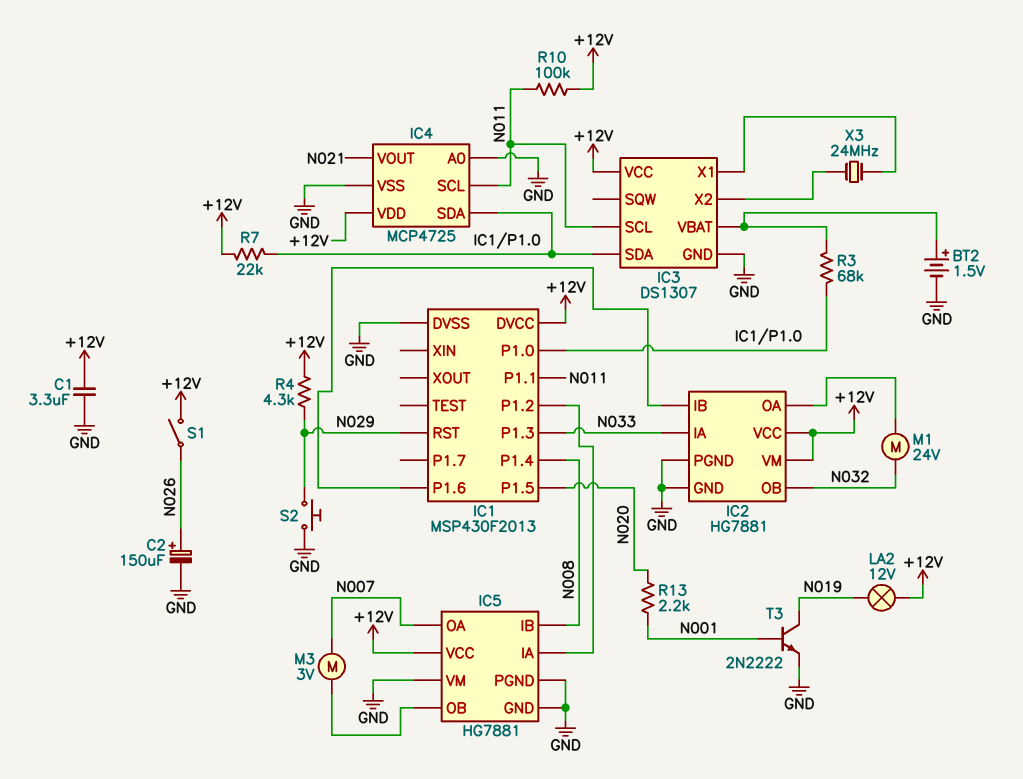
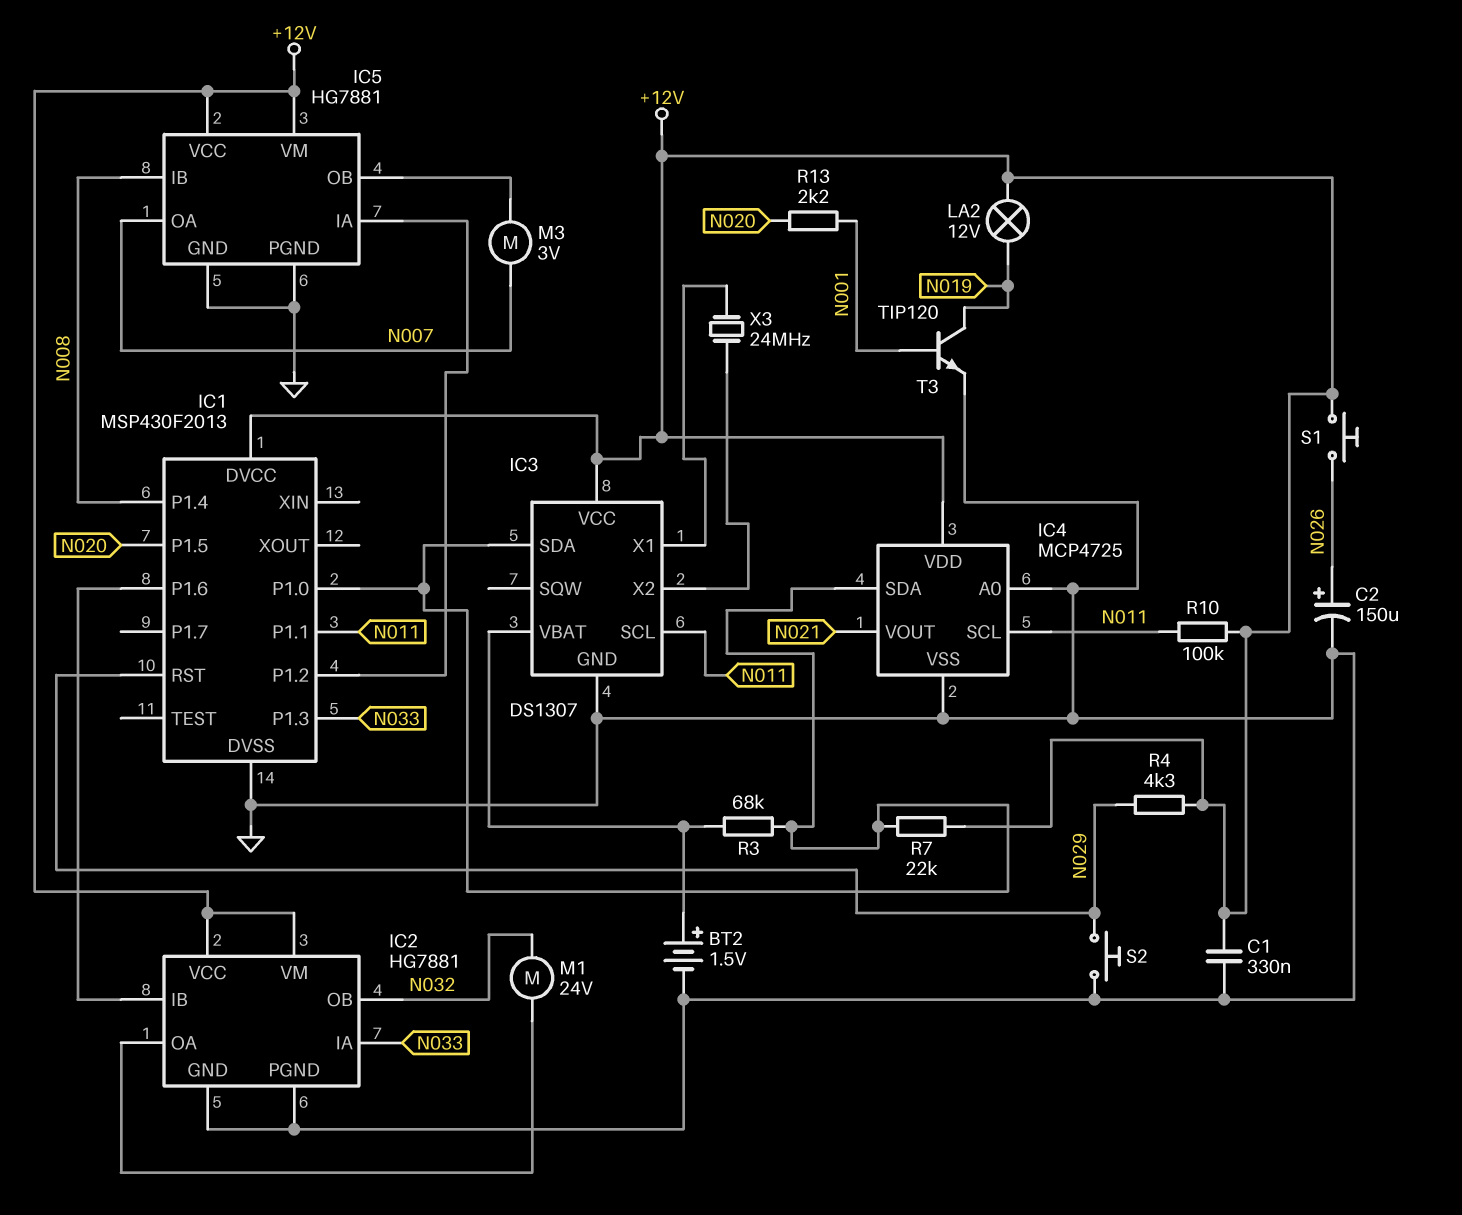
C1: 3.3uF (+12V, GND) -> 330nF (+12V, GND)
IC5 pin VM: GND -> +12V
S1: switch (+12V, N026) -> button (+12V, N026)
T3: NPN 2N2222 (B N001, C N019, E GND) -> NPN TIP120 (B N001, C N019, E GND)

